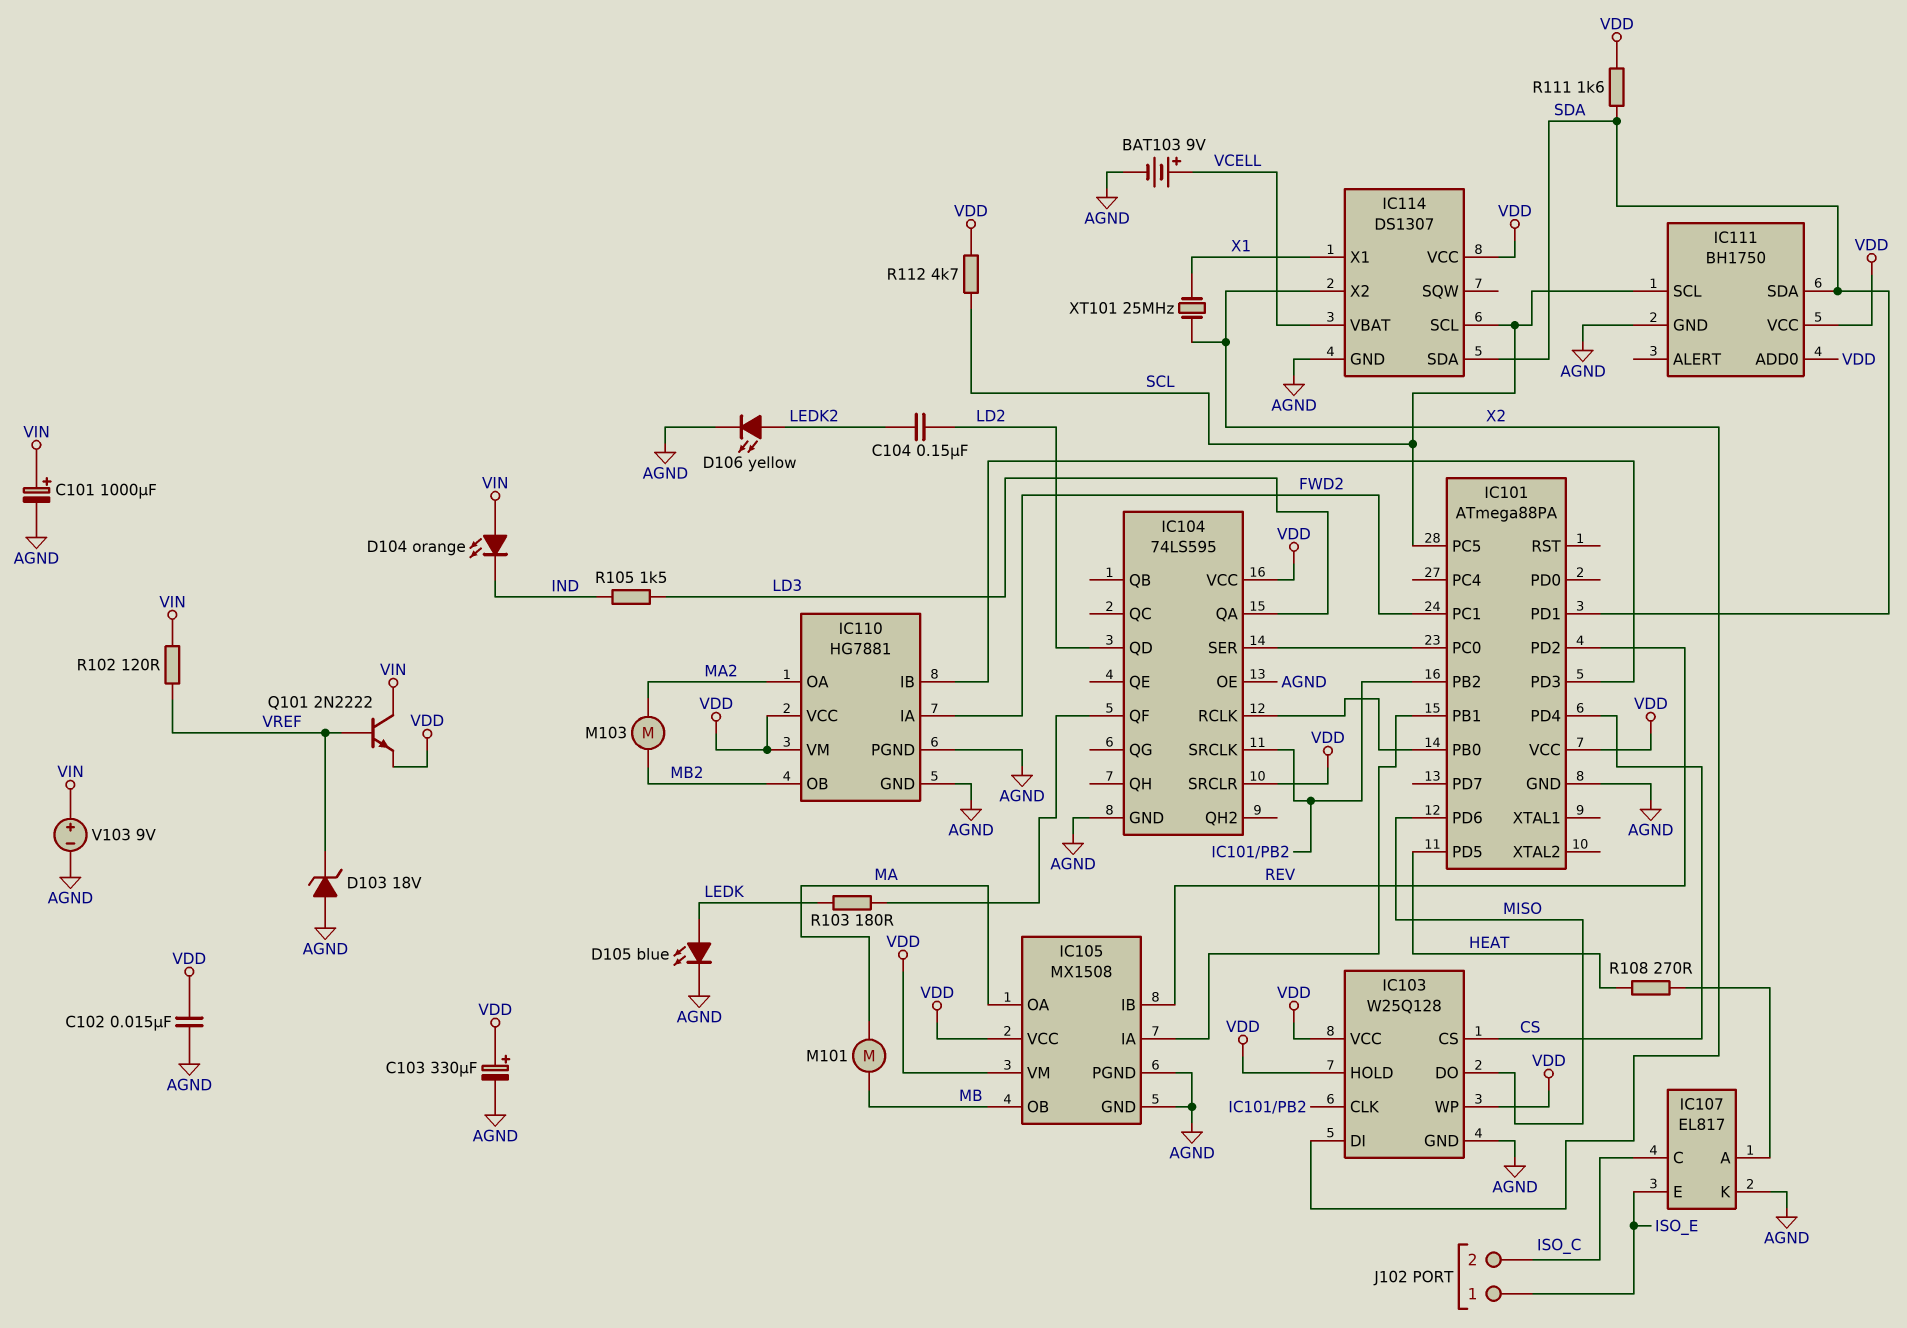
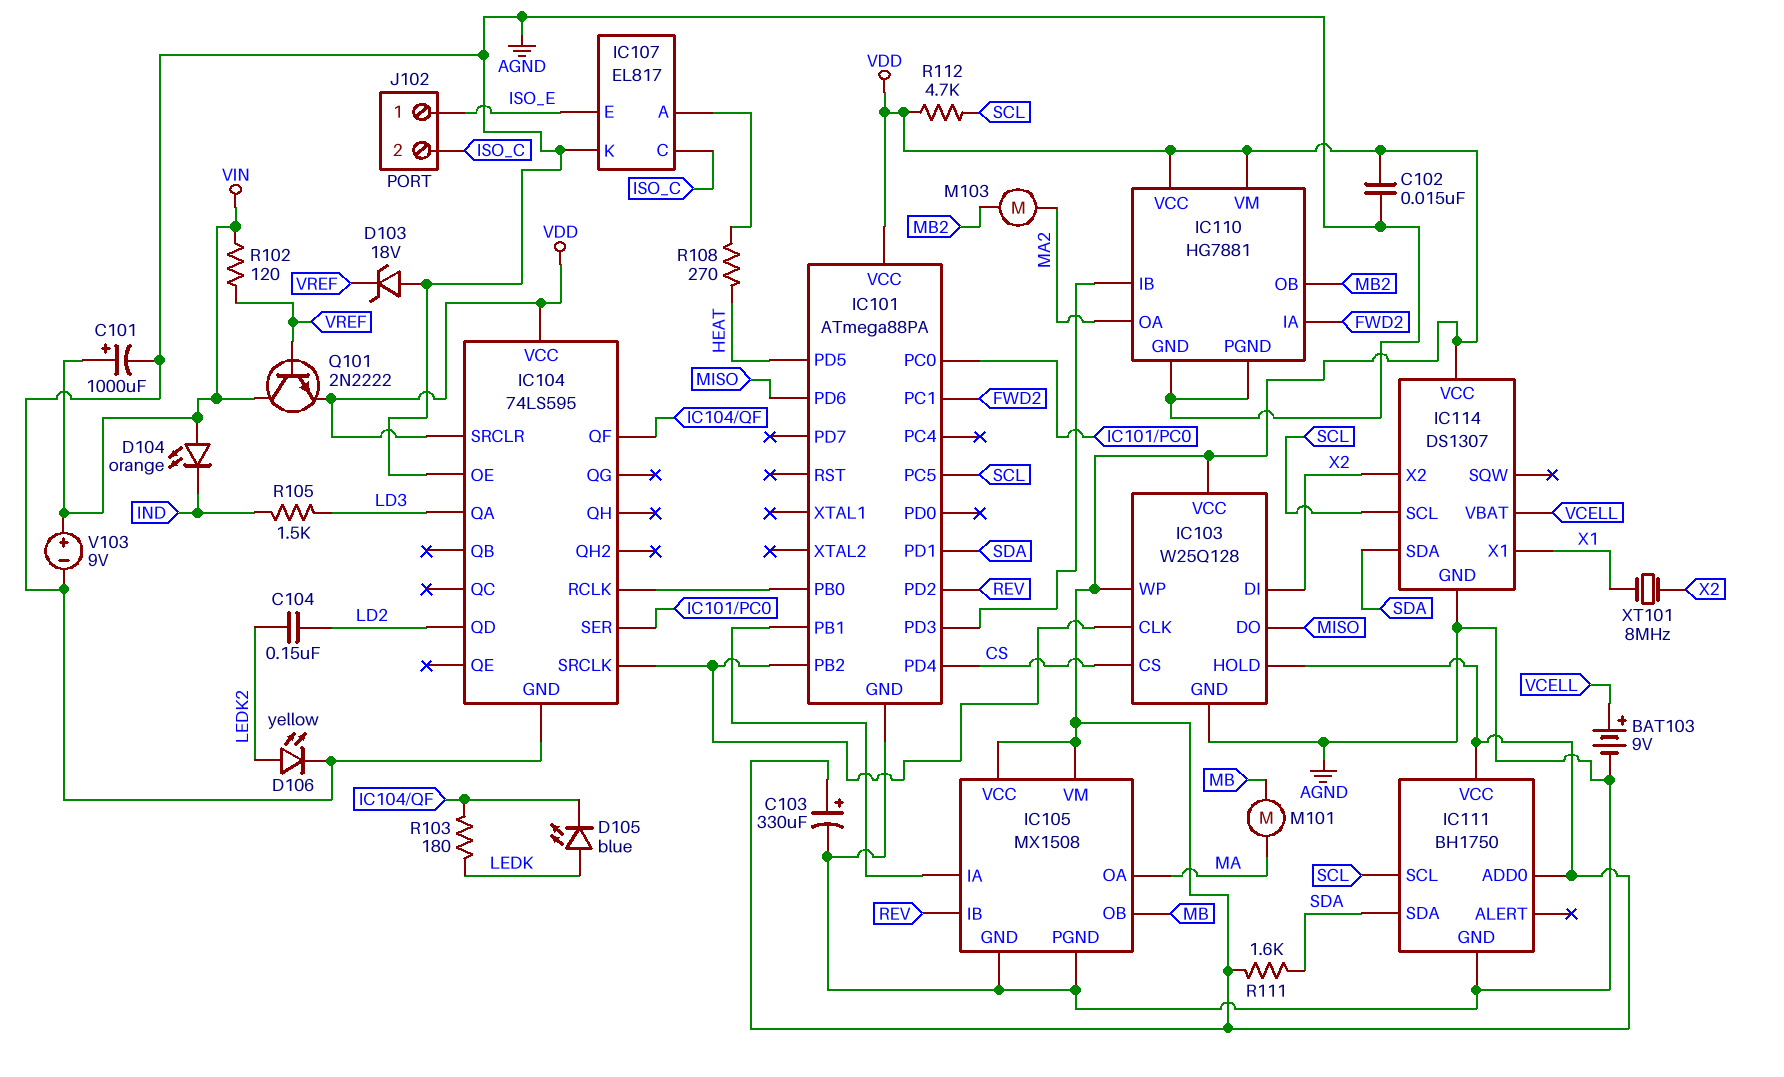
D105: LED blue (A LEDK, K AGND) -> LED blue (A LEDK, K IC104/QF)
XT101: 25MHz (X1, X2) -> 8MHz (X1, X2)

